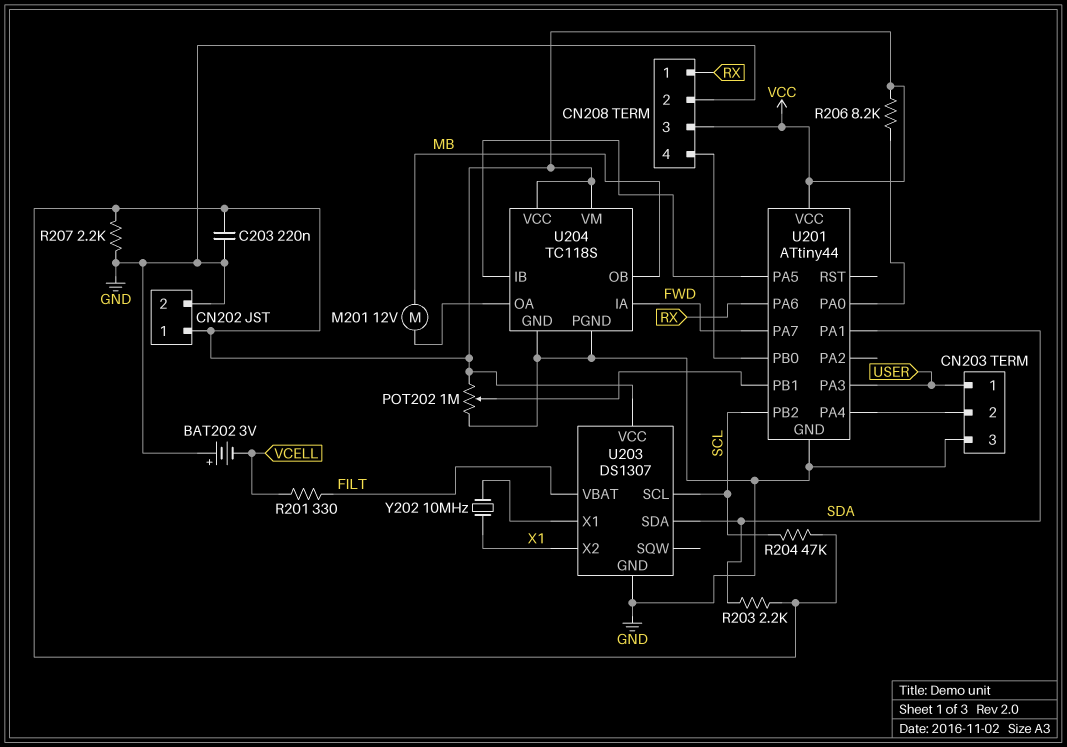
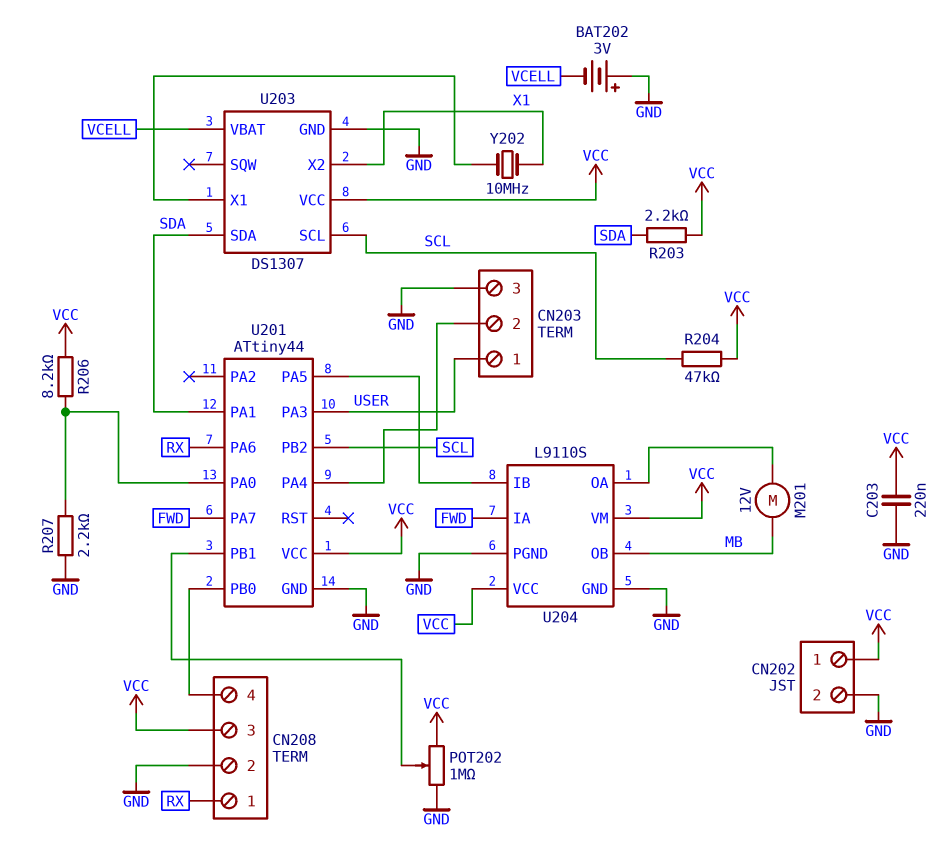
R201: 330 (FILT, VCELL) -> none
R207: 2.2k (GND, VCC) -> 2.2k (GND, U201/PA0)
U203 pin VBAT: FILT -> VCELL
U204: TC118S -> L9110S

